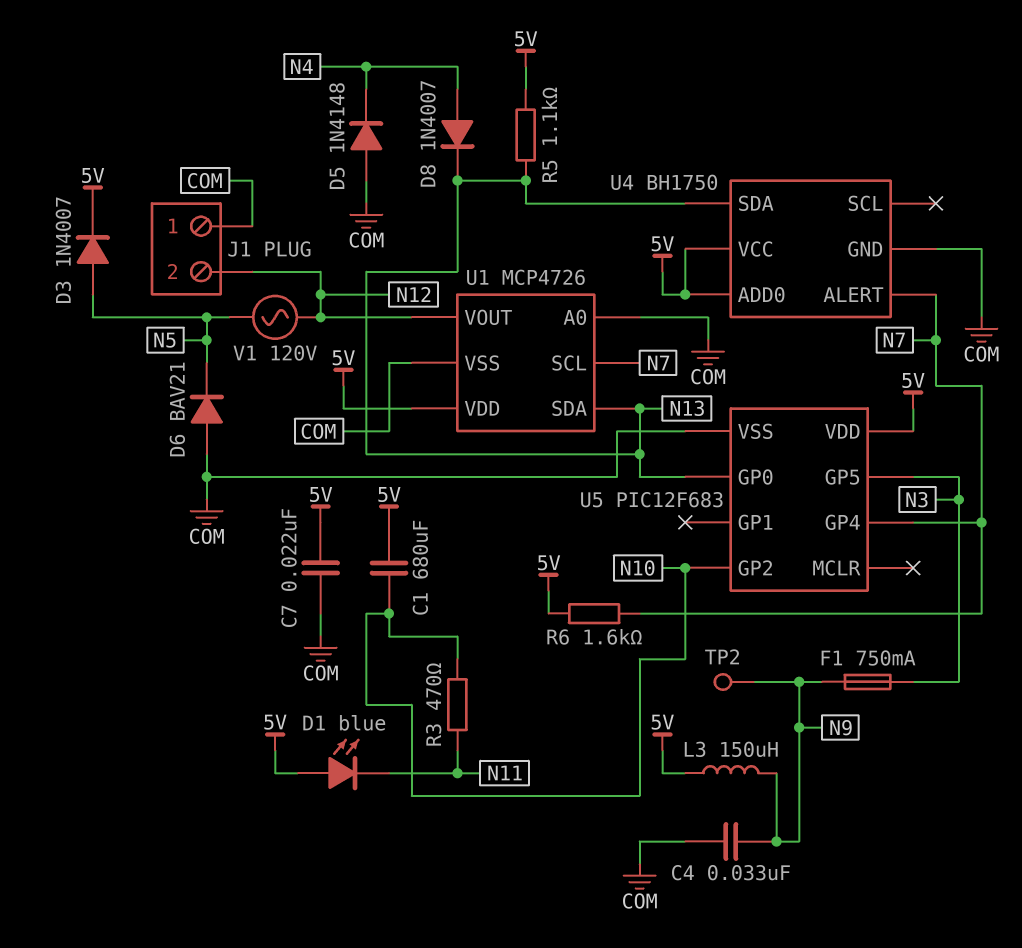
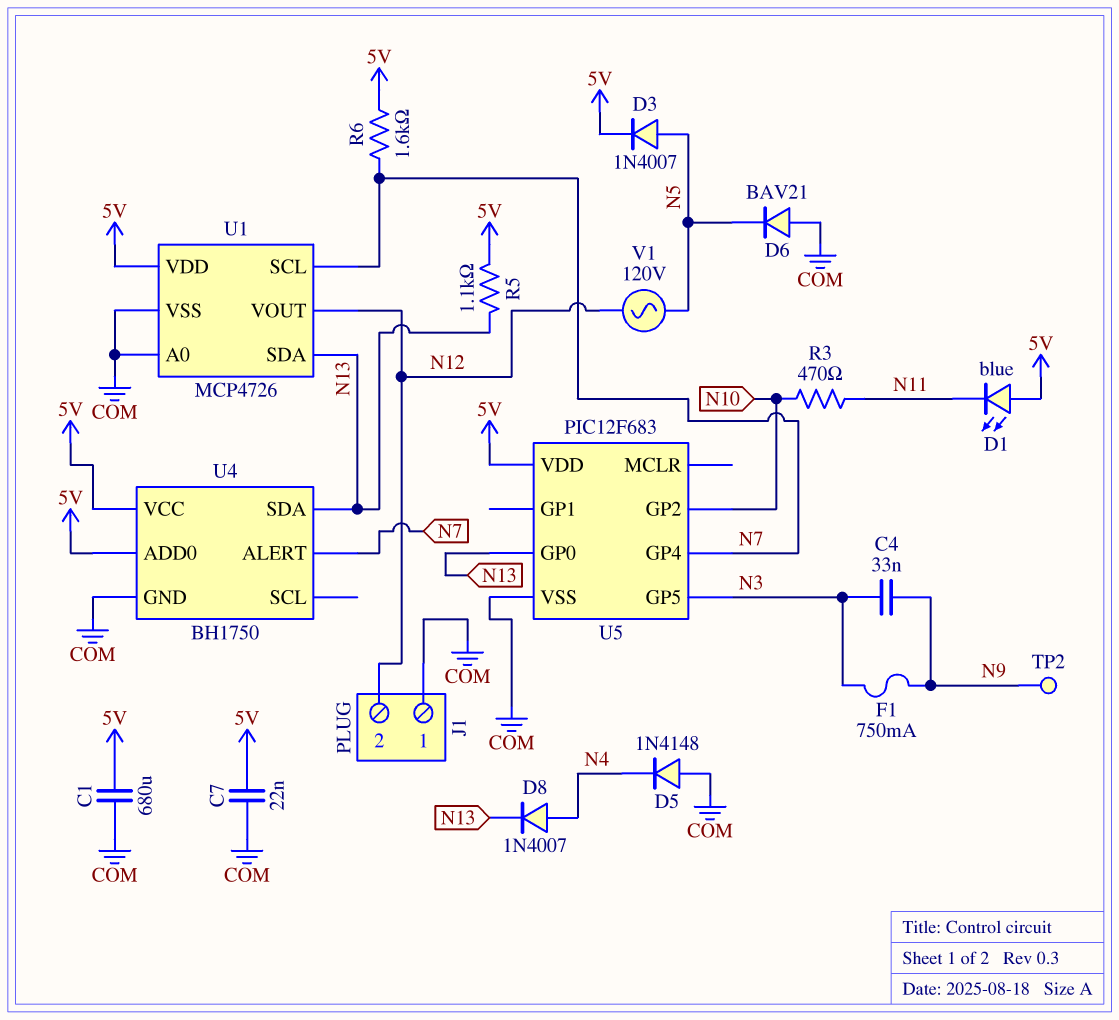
C1: 680uF (5V, N10) -> 680uF (5V, COM)
C4: 33nF (COM, N9) -> 33nF (N3, N9)
L3: 150uH (5V, N9) -> none

